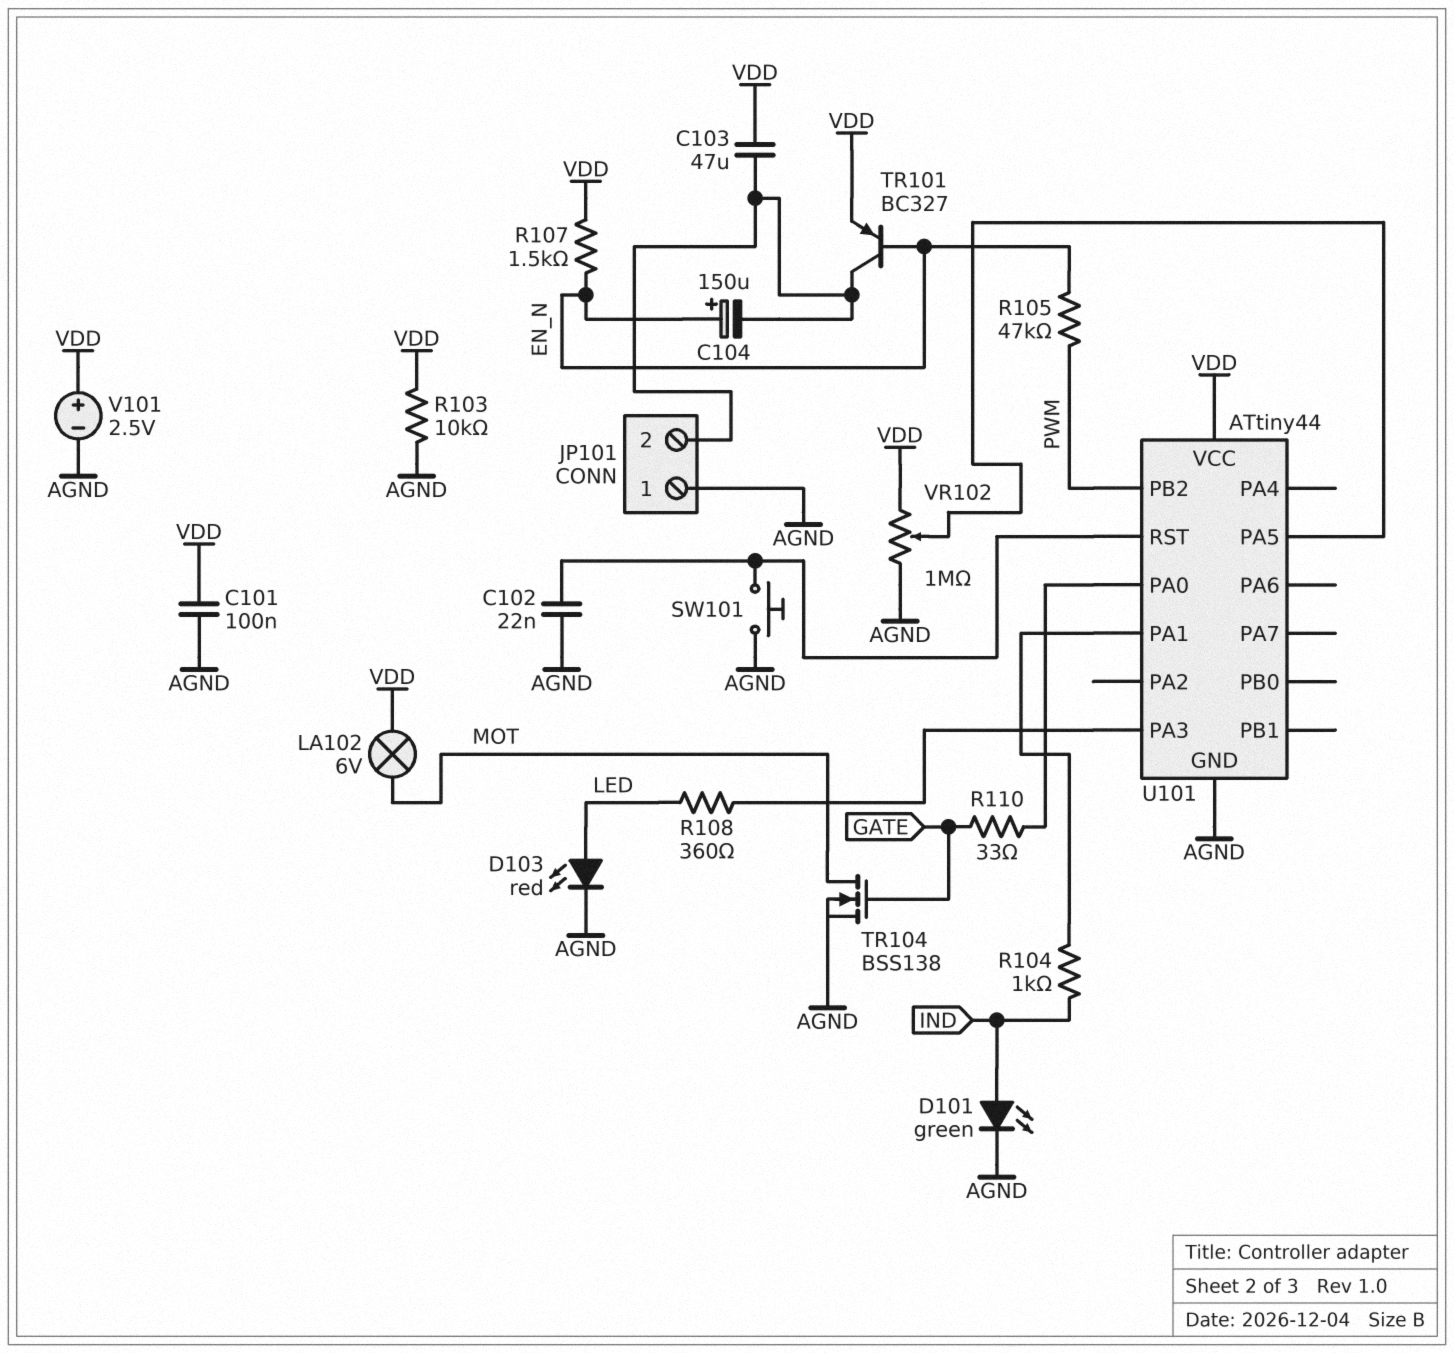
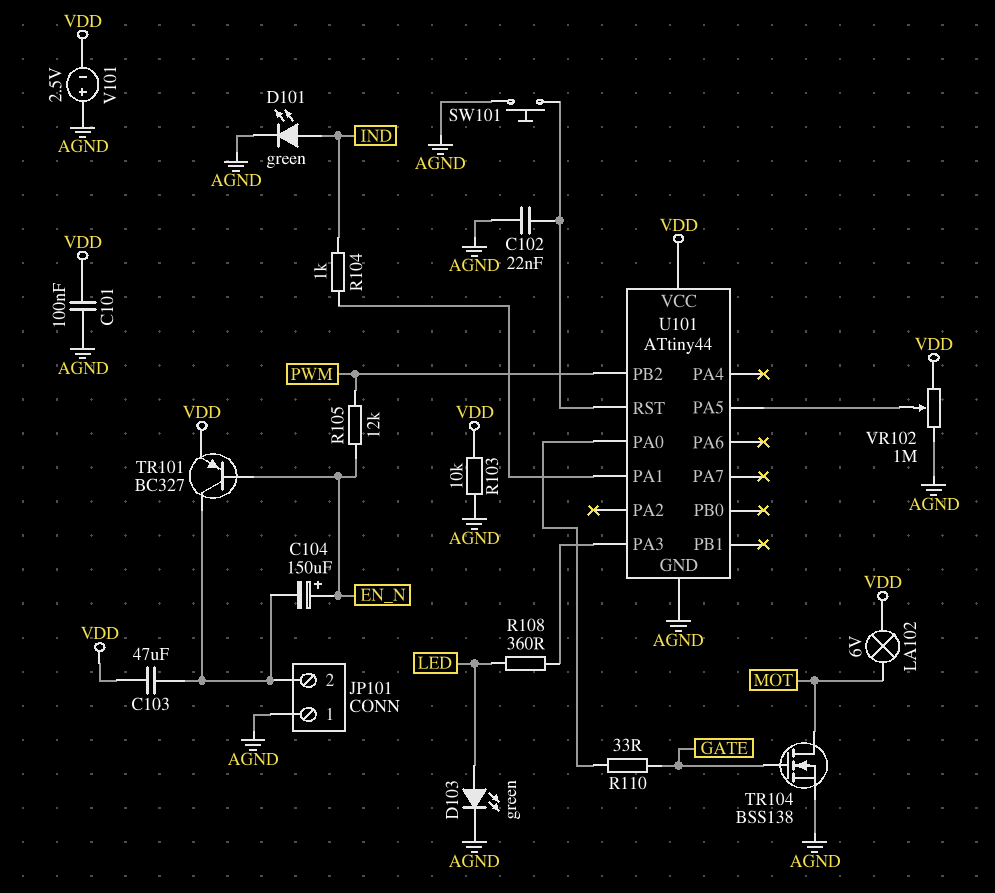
D103: LED red (A LED, K AGND) -> LED green (A LED, K AGND)
R105: 47k (EN_N, PWM) -> 12k (EN_N, PWM)
R107: 1.5k (EN_N, VDD) -> none
V101: 2.5V (plus VDD, minus AGND) -> 2.5V (plus AGND, minus VDD)

